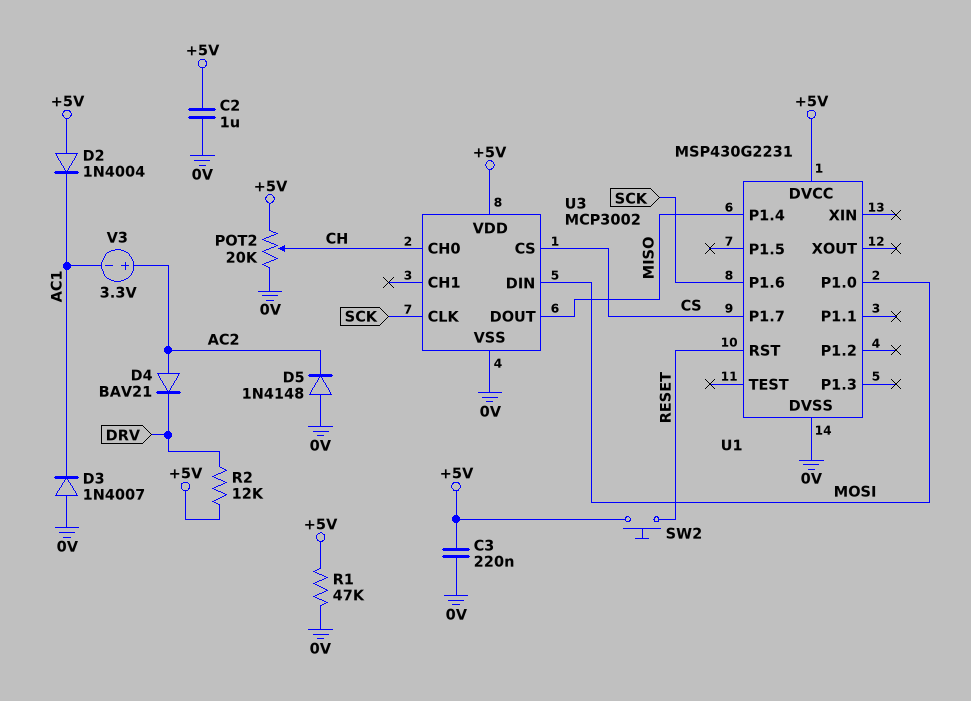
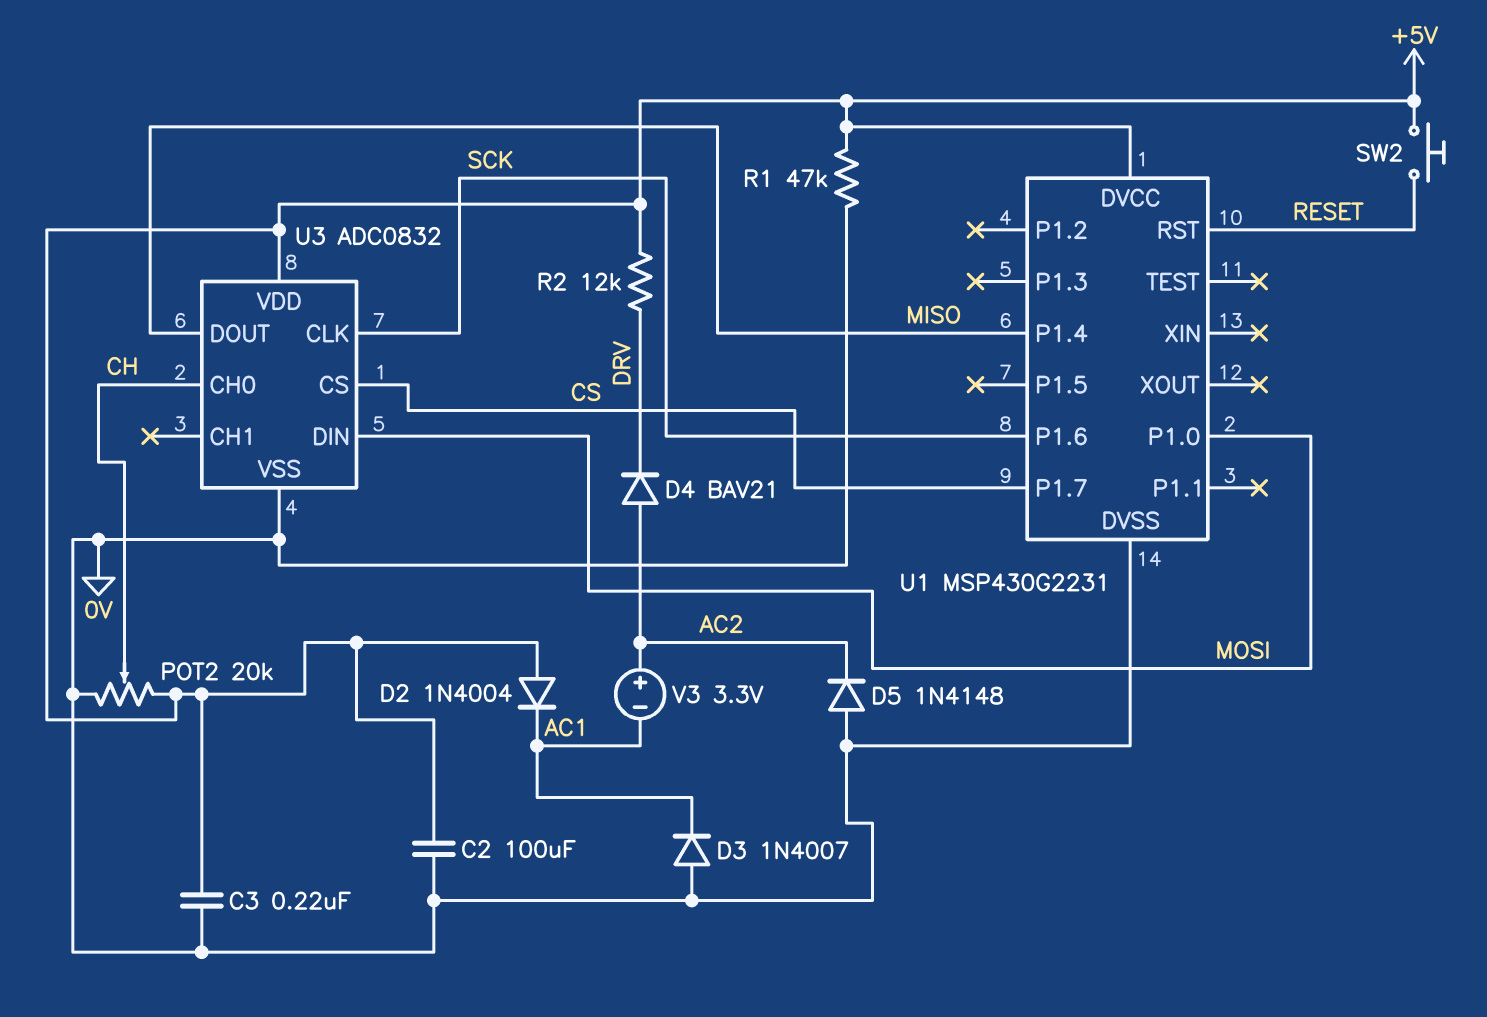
C2: 1uF (+5V, 0V) -> 100uF (+5V, 0V)
U3: MCP3002 -> ADC0832

